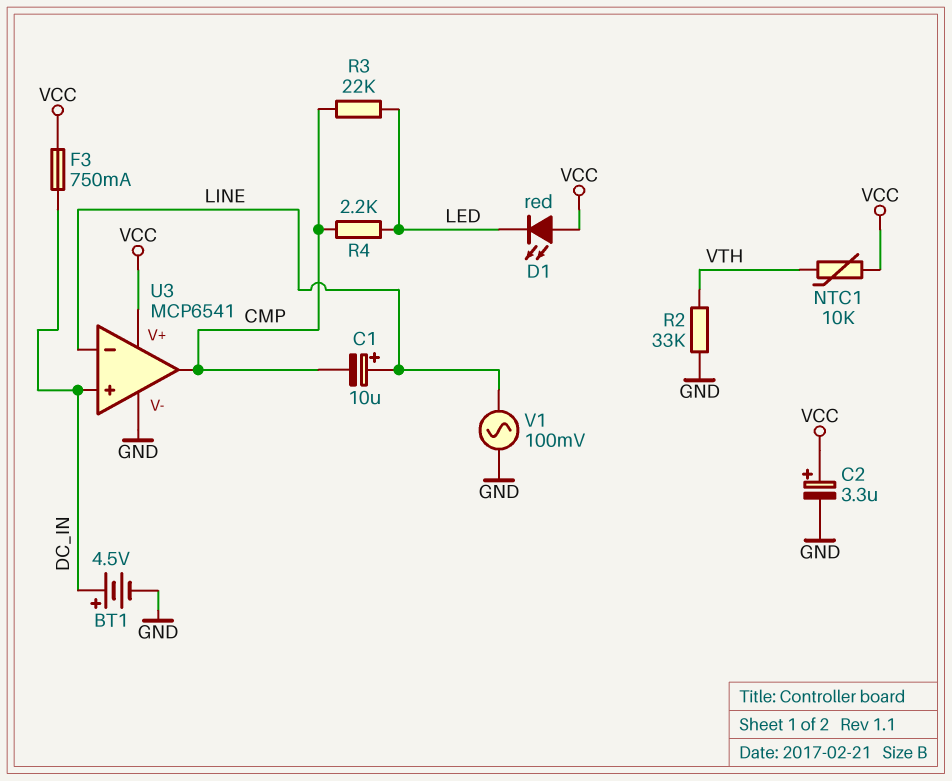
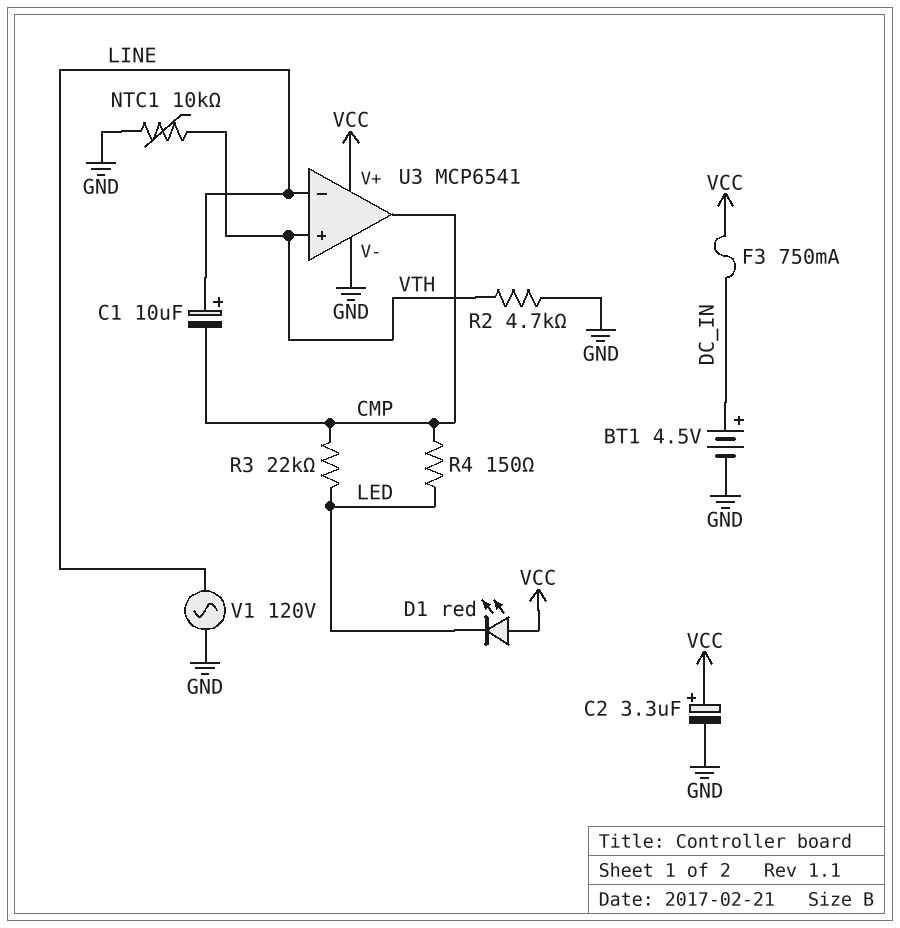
NTC1: 10k (VCC, VTH) -> 10k (GND, VTH)
R2: 33k (GND, VTH) -> 4.7k (GND, VTH)
R4: 2.2k (CMP, LED) -> 150 (CMP, LED)
U3 pin in+: DC_IN -> VTH
V1: AC 100mV (GND, LINE) -> AC 120V (GND, LINE)

